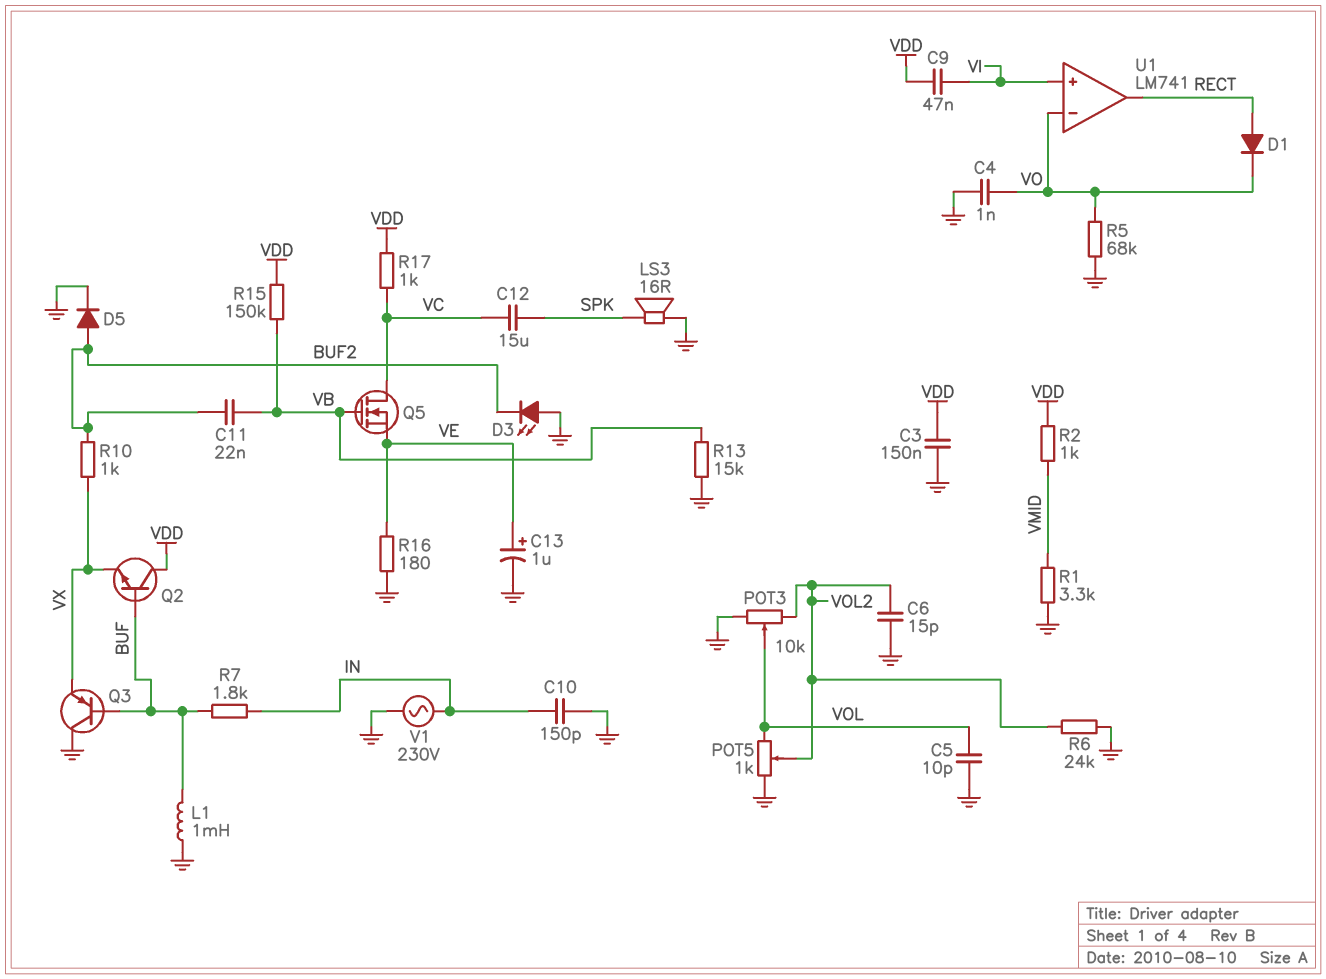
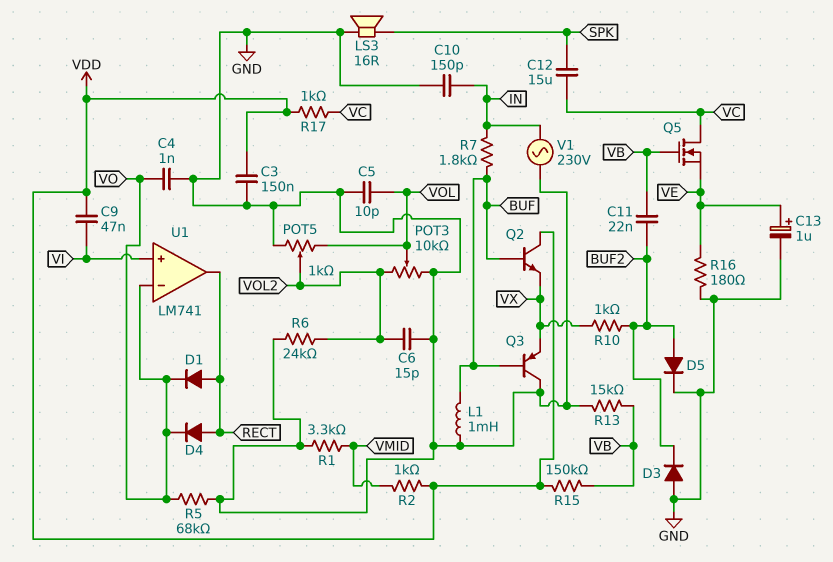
D3: LED (A GND, K BUF2) -> diode (A GND, K BUF2)
D4: none -> diode (A RECT, K VO)

